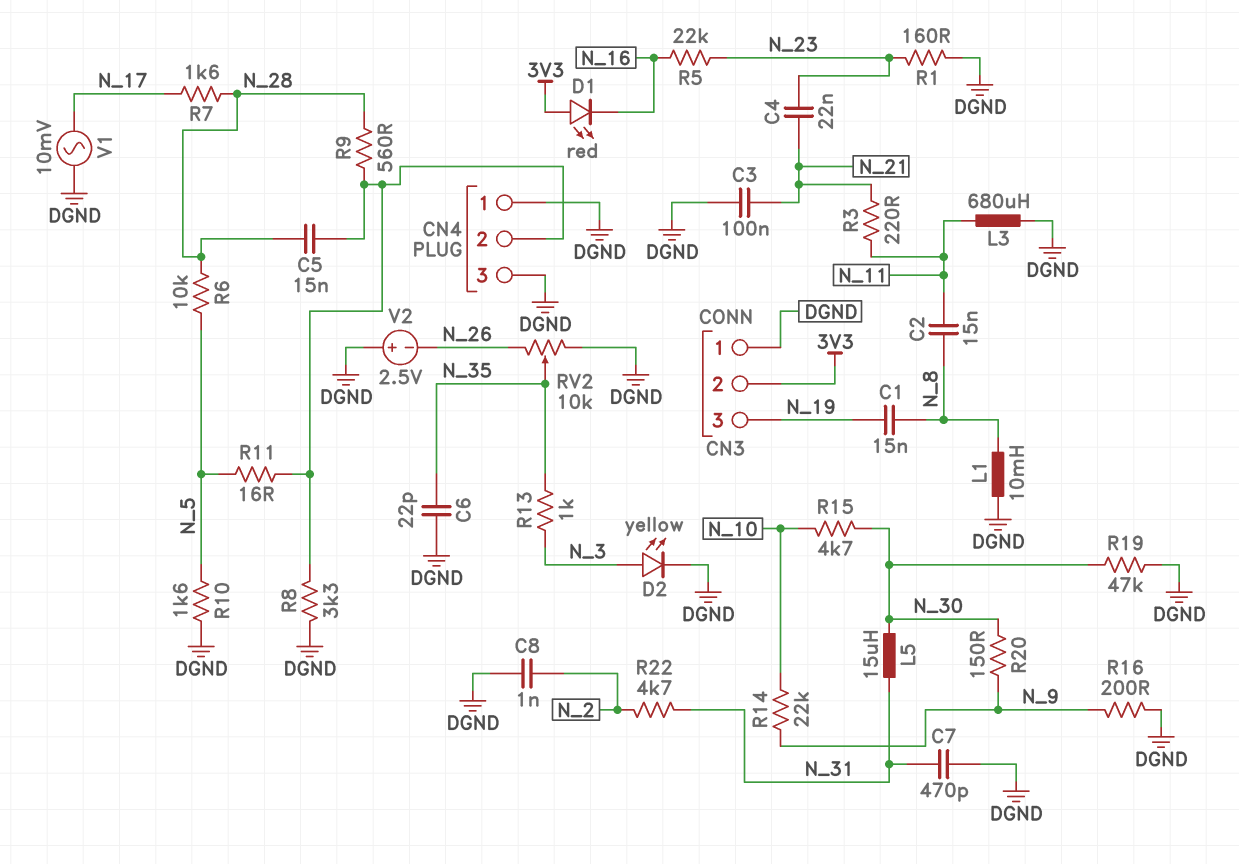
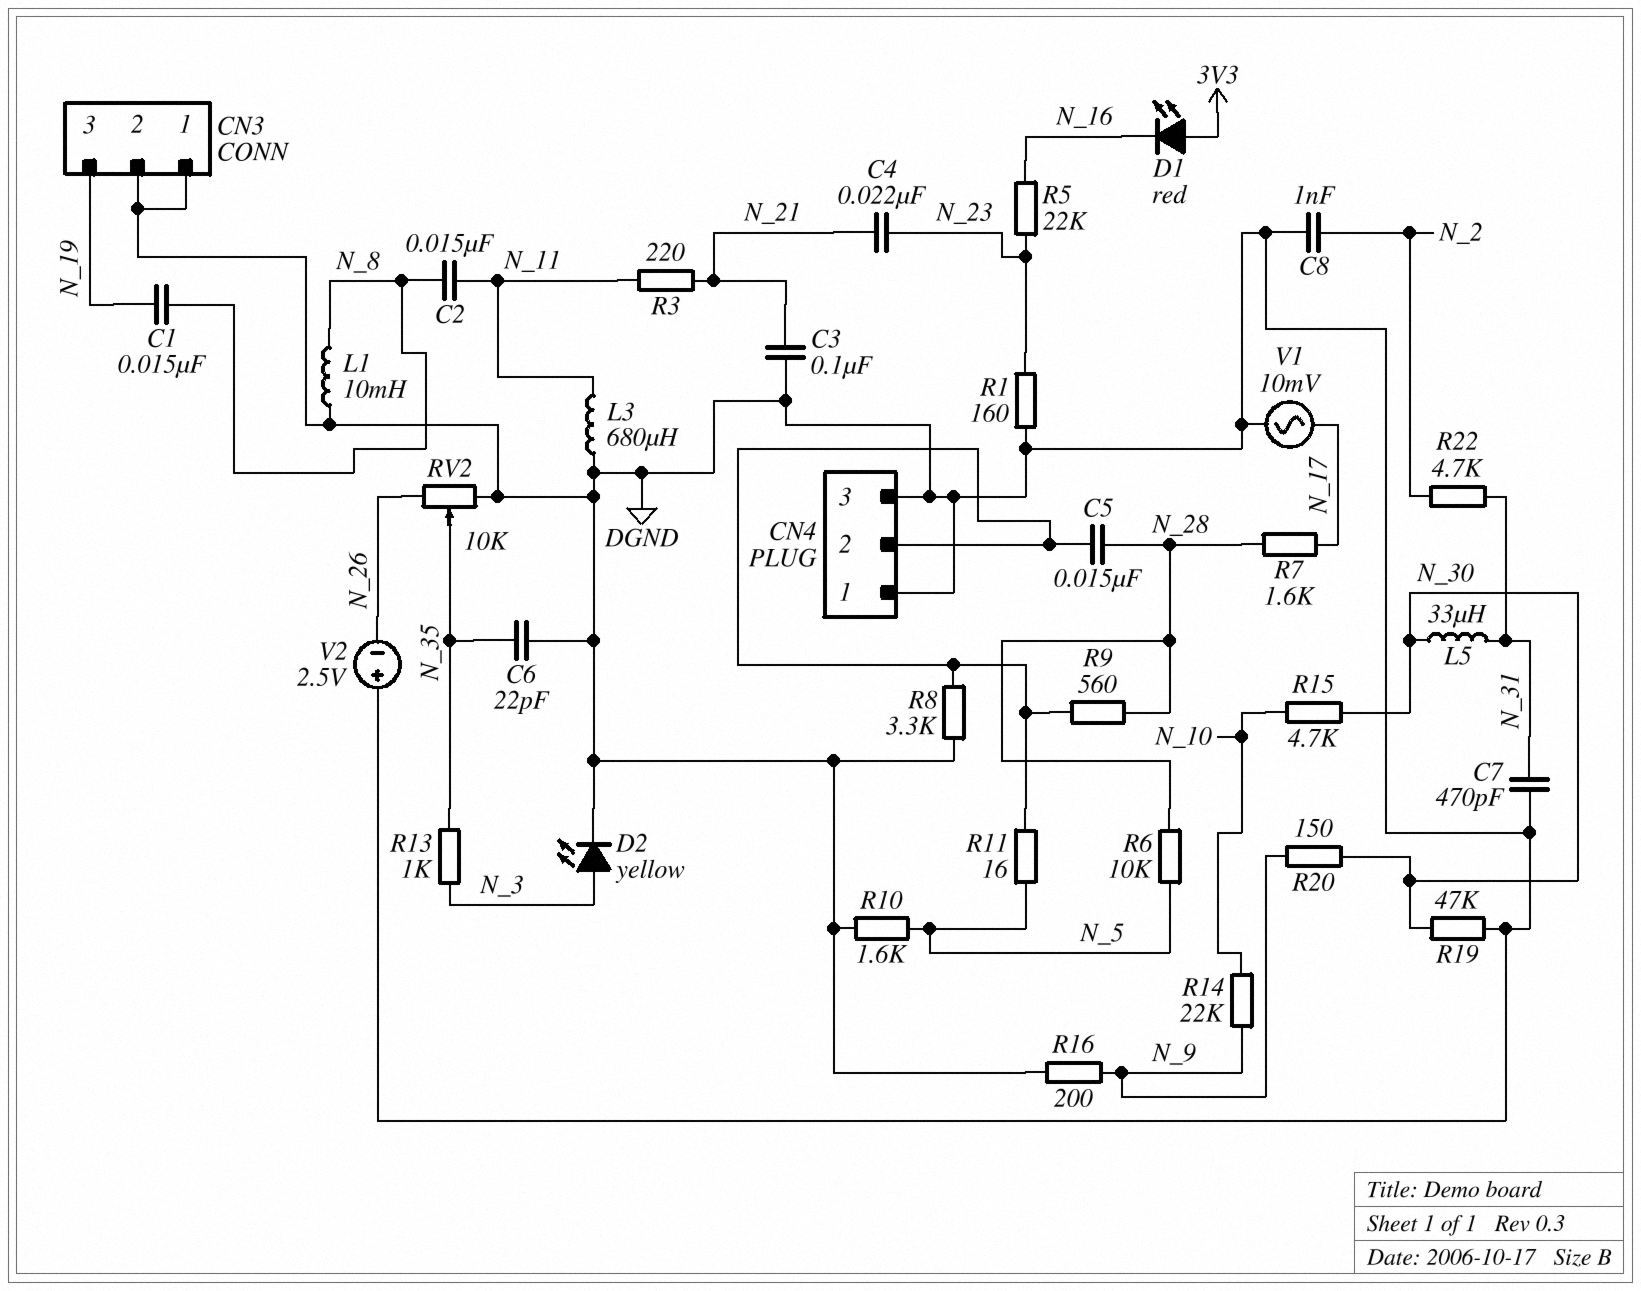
CN3 pin 2: 3V3 -> DGND
L5: 15uH (N_30, N_31) -> 33uH (N_30, N_31)

